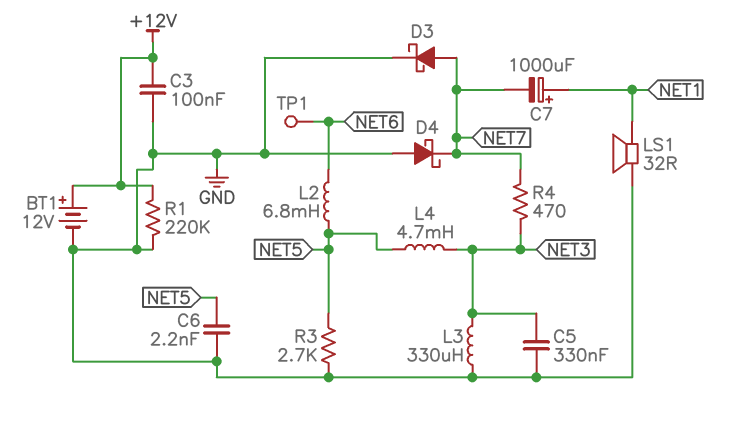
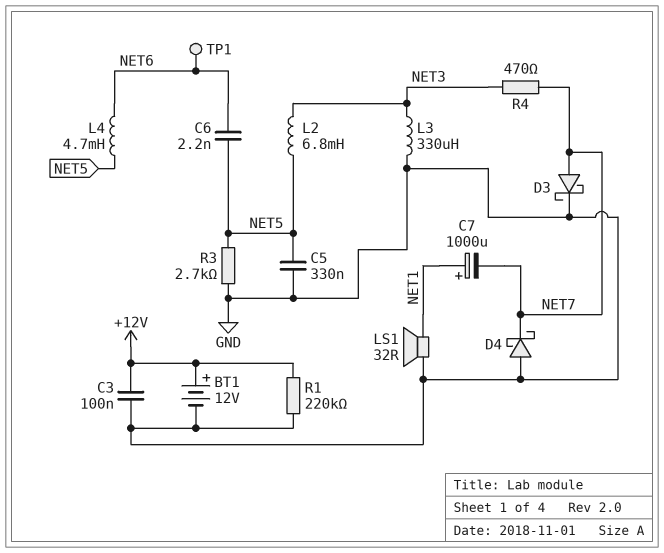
C5: 330nF (GND, NET3) -> 330nF (GND, NET5)
C6: 2.2nF (GND, NET5) -> 2.2nF (NET5, NET6)
L2: 6.8mH (NET5, NET6) -> 6.8mH (NET3, NET5)
L4: 4.7mH (NET3, NET5) -> 4.7mH (NET5, NET6)

